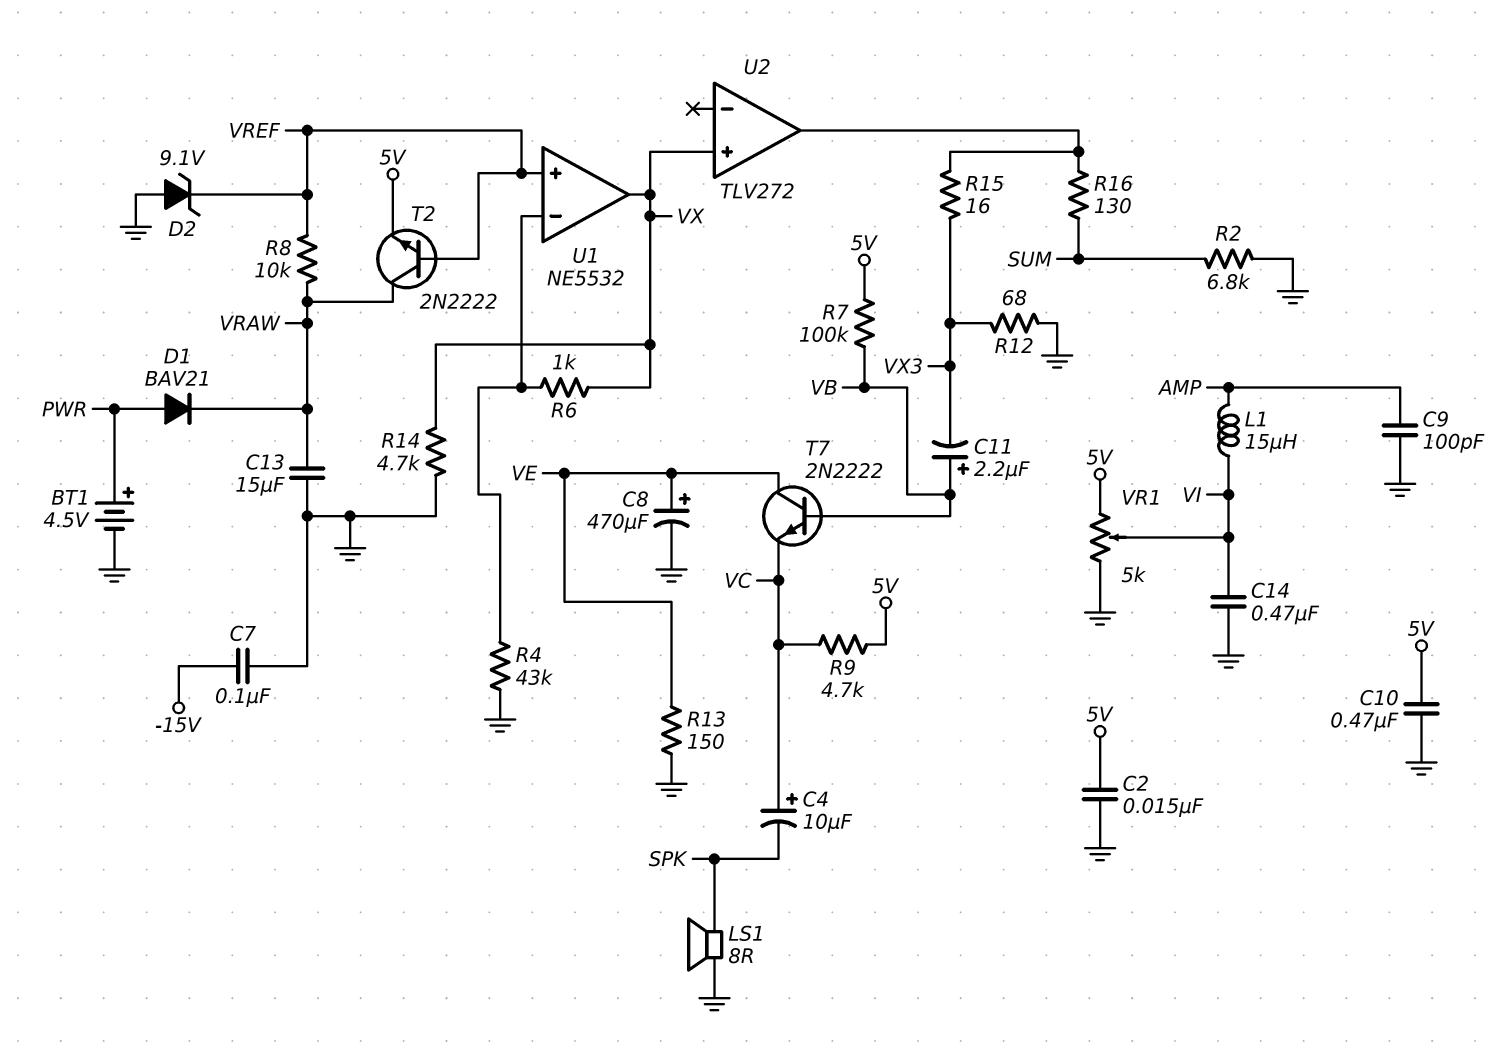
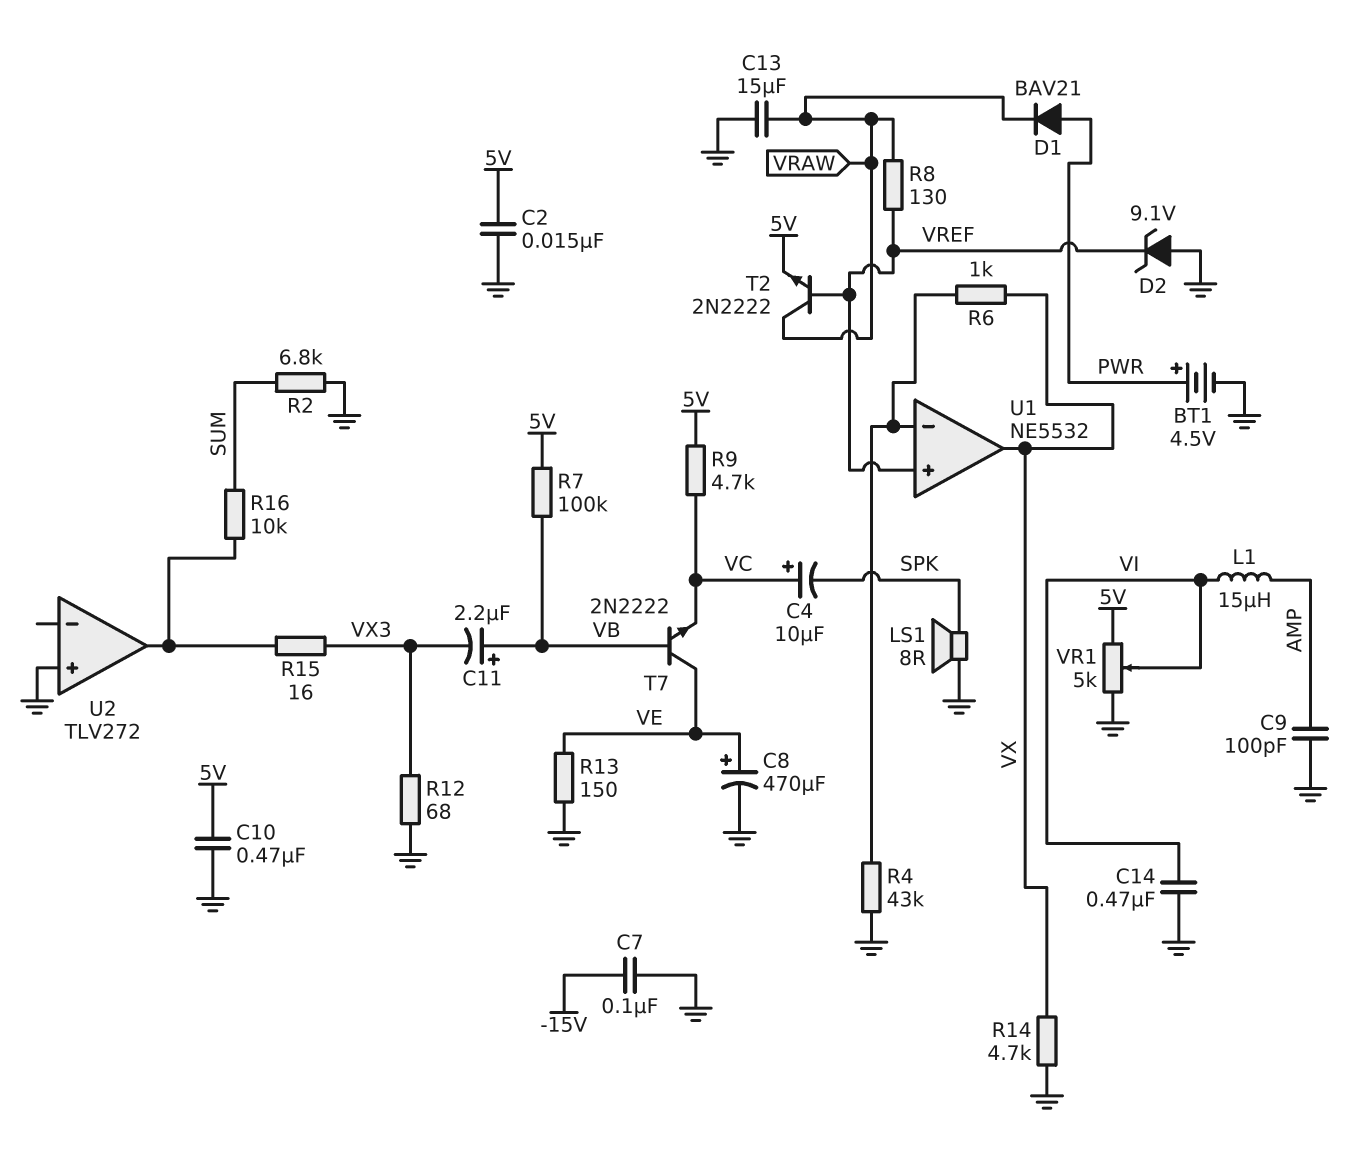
R8: 10k (VRAW, VREF) -> 130 (VRAW, VREF)
R16: 130 (SUM, U2/out) -> 10k (SUM, U2/out)
U2 pin in+: VX -> GND

